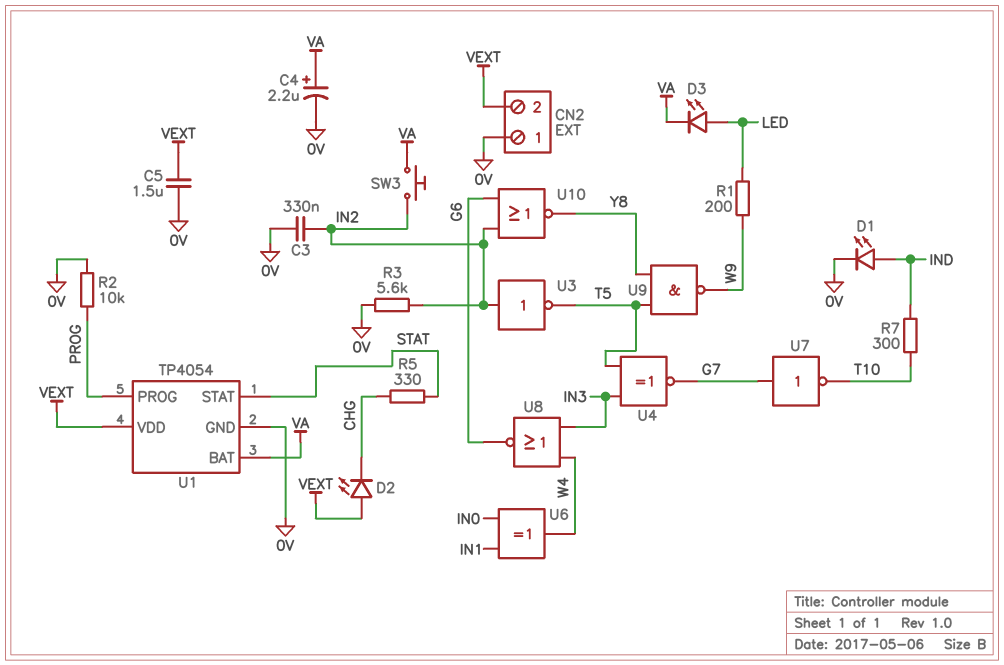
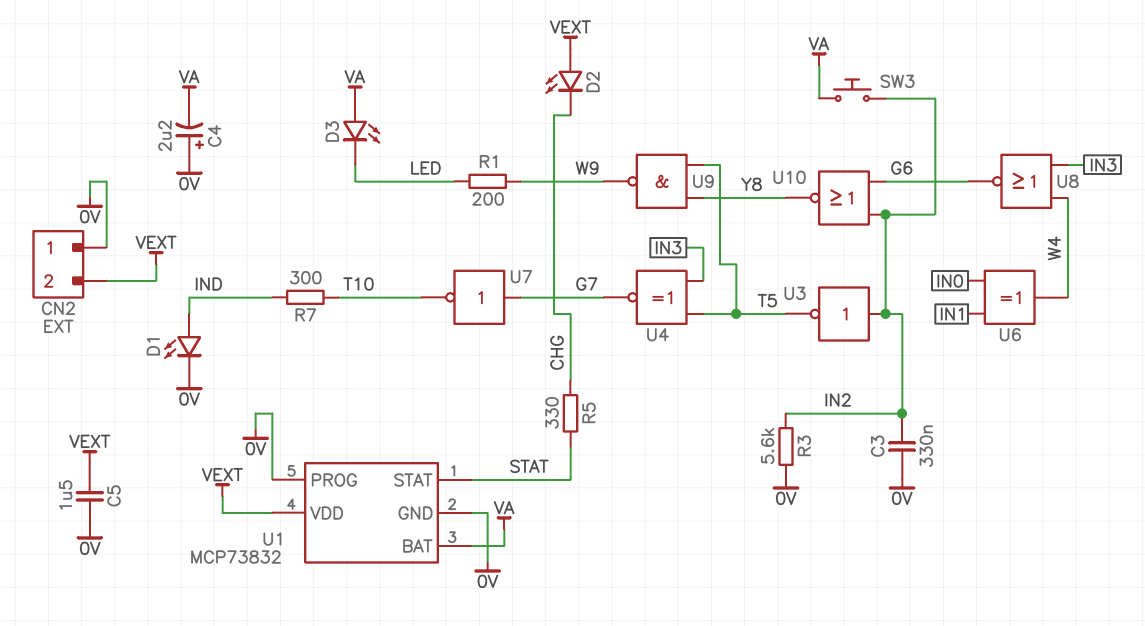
C4: 2.2uF (plus VA, minus 0V) -> 2.2uF (plus 0V, minus VA)
D3: LED (A LED, K VA) -> LED (A VA, K LED)
R2: 10k (0V, PROG) -> none
U1: TP4054 -> MCP73832
U1 pin PROG: PROG -> 0V

